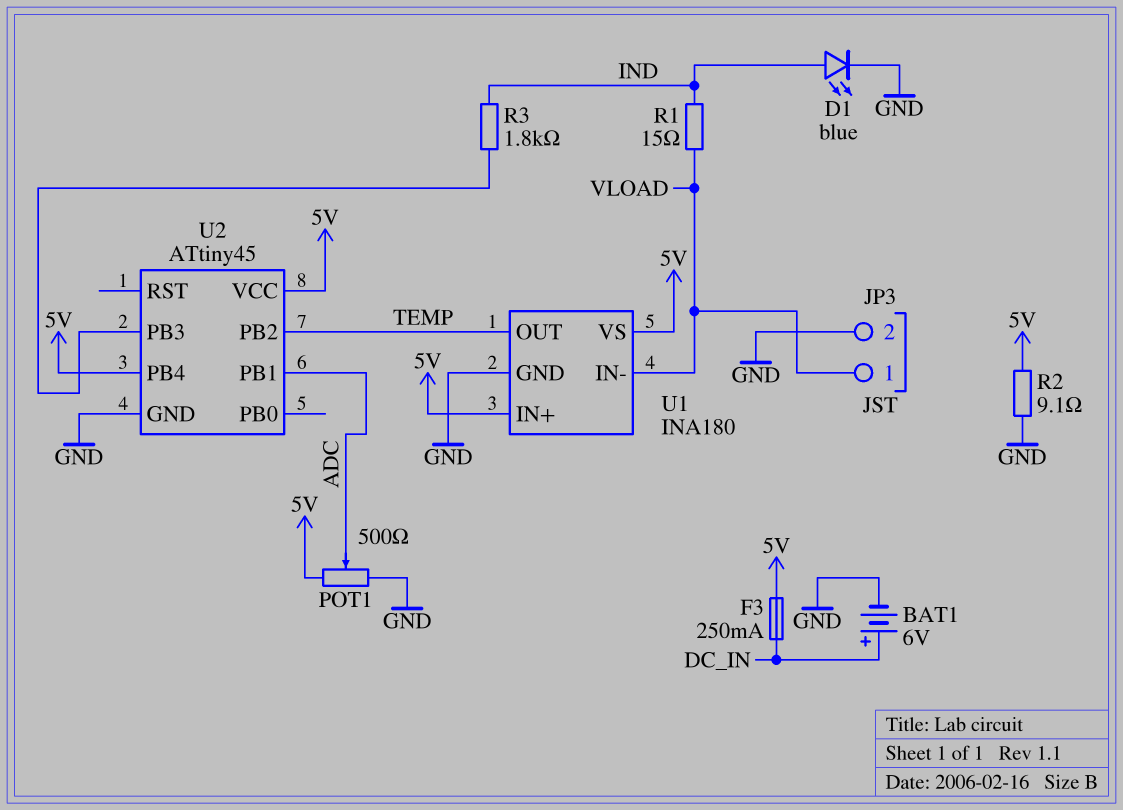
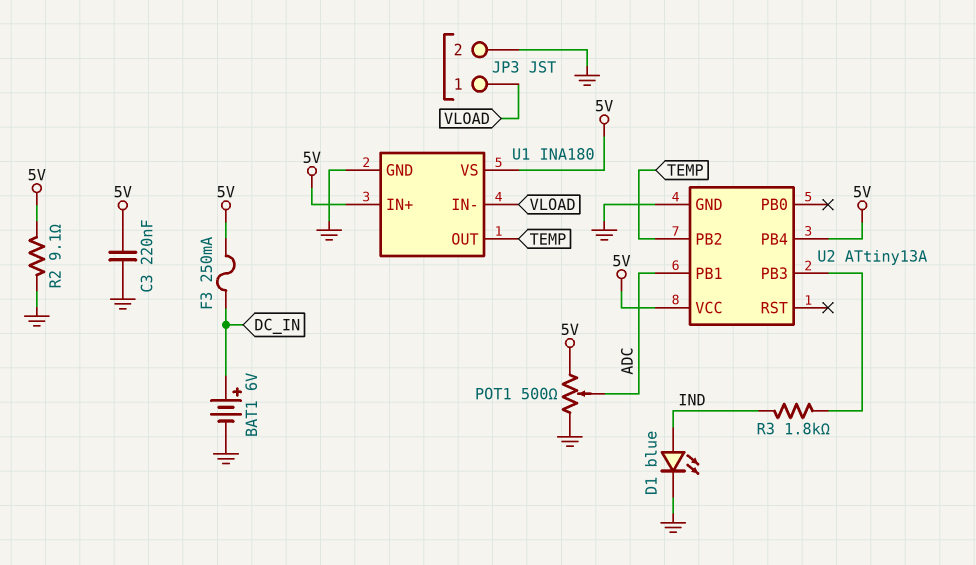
C3: none -> 220nF (5V, GND)
R1: 15 (IND, VLOAD) -> none
U2: ATtiny45 -> ATtiny13A

